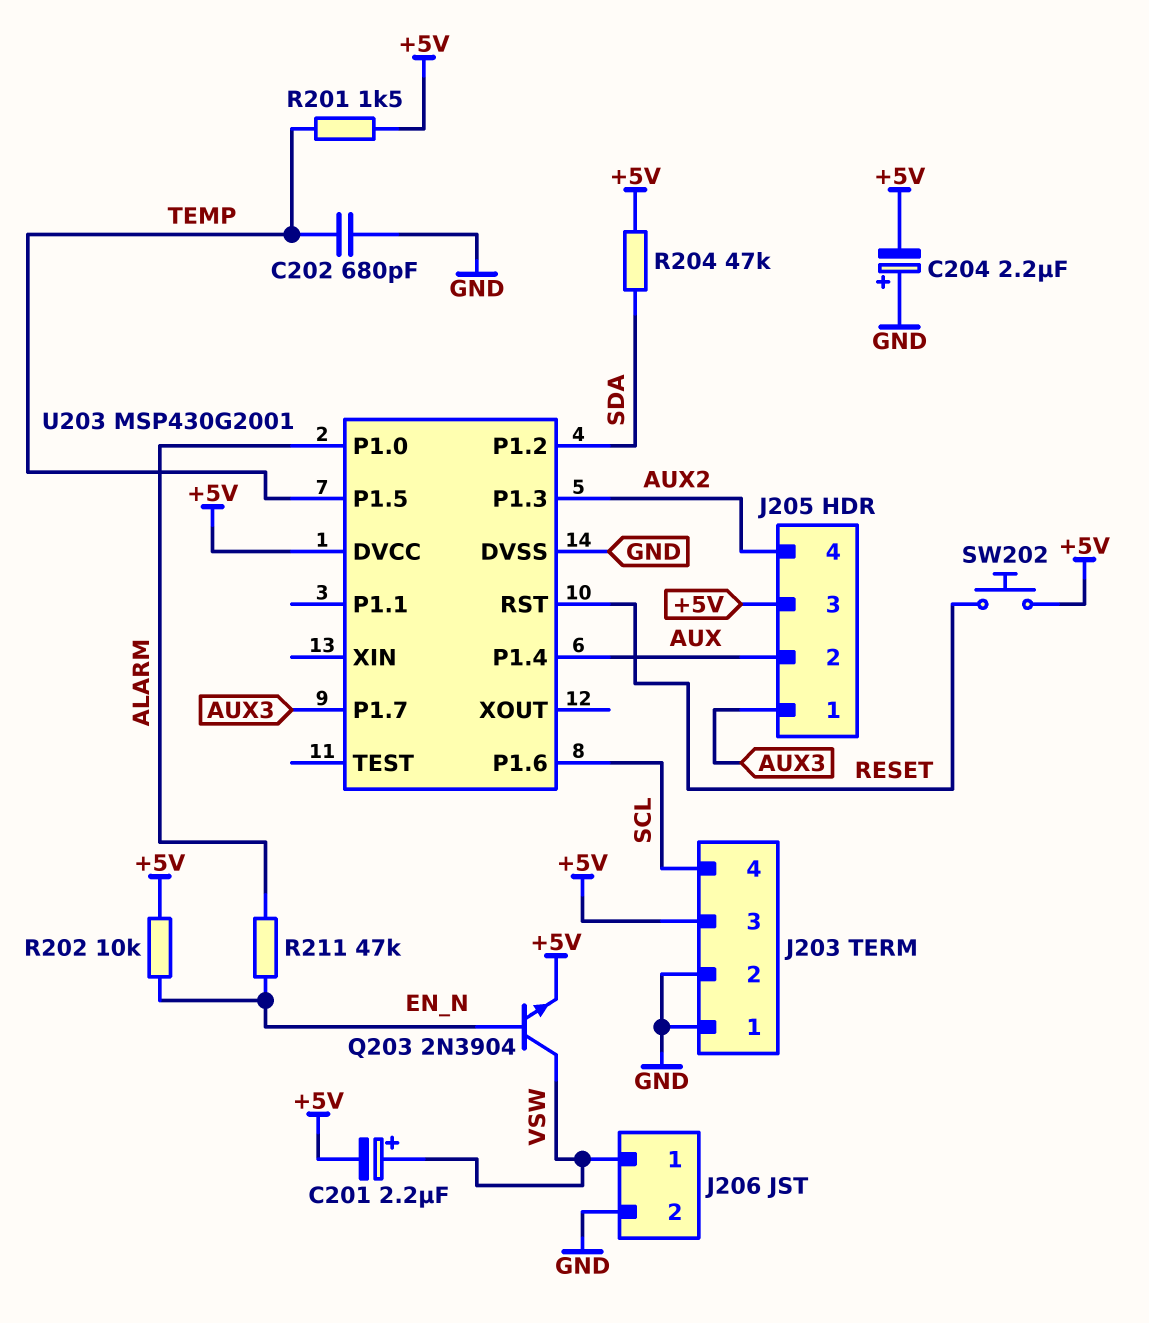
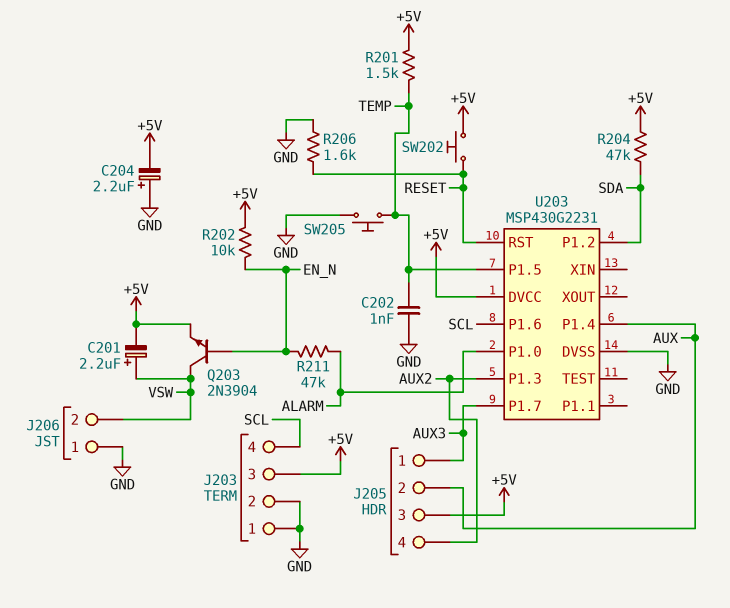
C202: 680pF (GND, TEMP) -> 1nF (GND, TEMP)
J206 pin 1: VSW -> GND
J206 pin 2: GND -> VSW
R206: none -> 1.6k (GND, RESET)
SW205: none -> button (GND, TEMP)
U203: MSP430G2001 -> MSP430G2231

